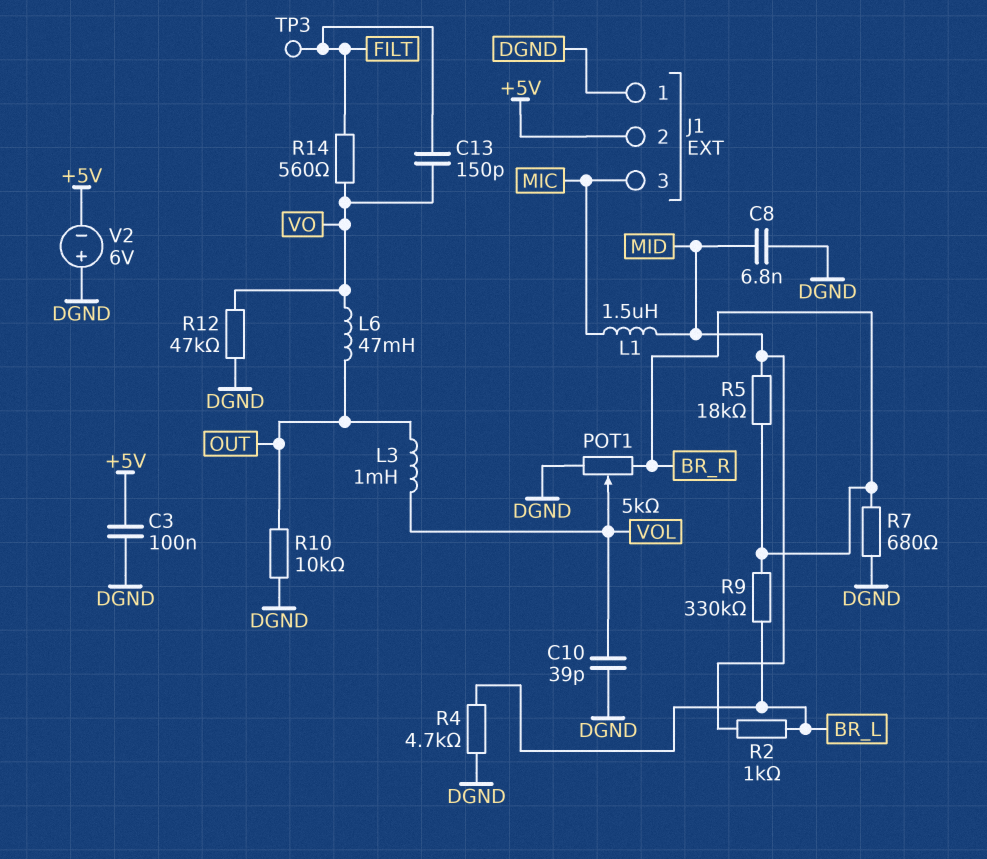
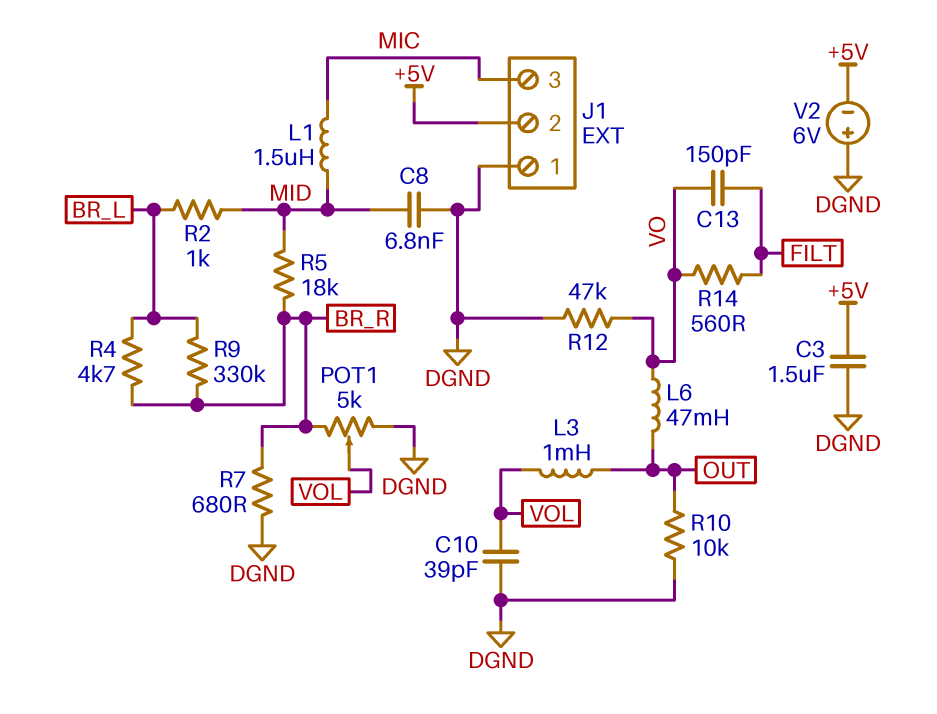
C3: 100nF (+5V, DGND) -> 1.5uF (+5V, DGND)
R4: 4.7k (BR_L, DGND) -> 4.7k (BR_L, BR_R)
TP3: test point (FILT) -> none

